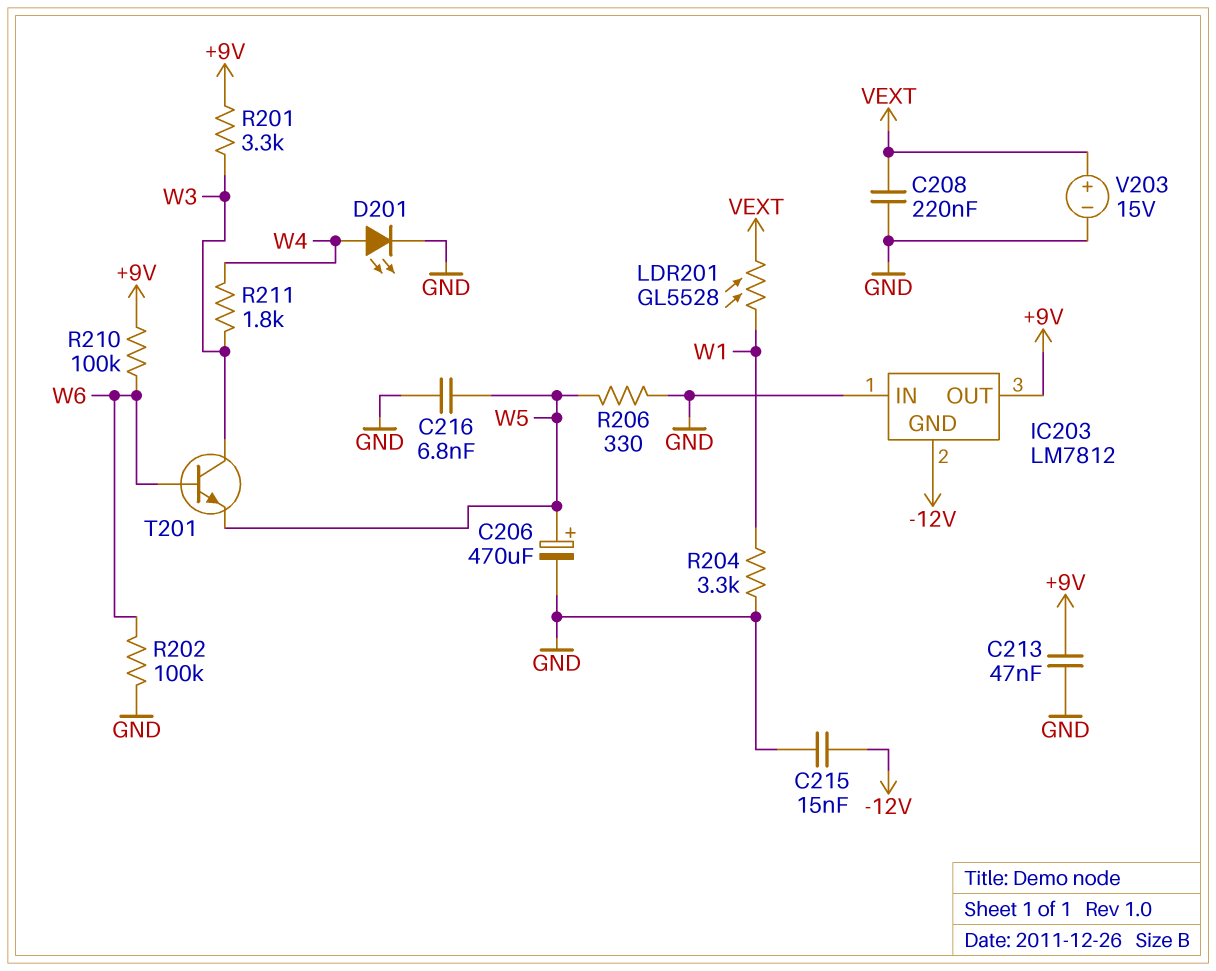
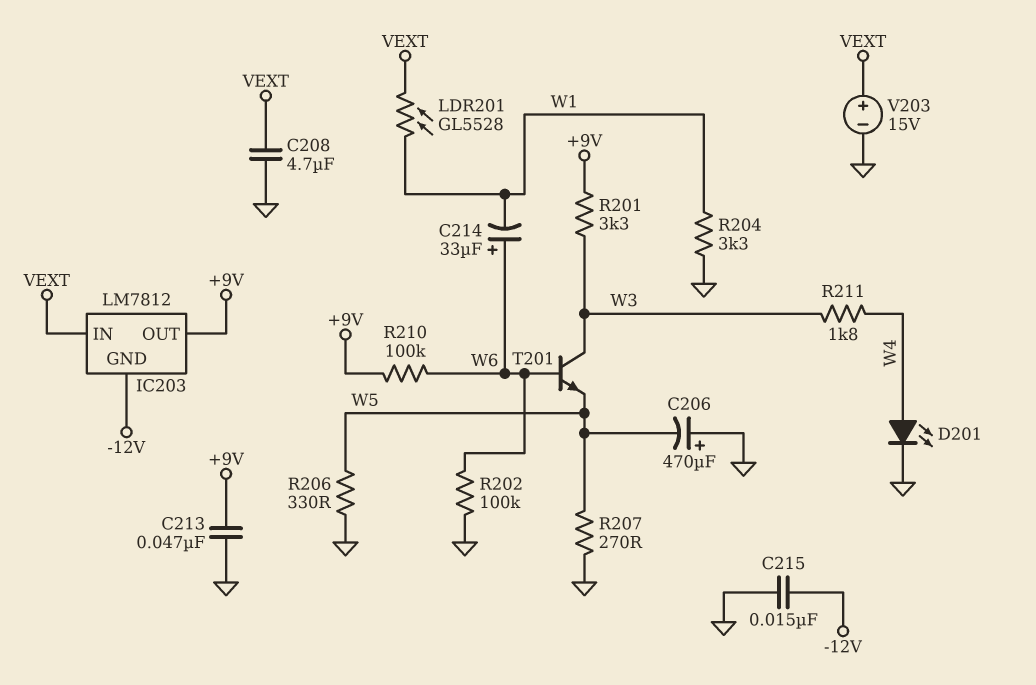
C206: 470uF (plus W5, minus GND) -> 470uF (plus GND, minus W5)
C208: 220nF (GND, VEXT) -> 4.7uF (GND, VEXT)
C214: none -> 33uF (plus W6, minus W1)
C216: 6.8nF (GND, W5) -> none
IC203 pin IN: GND -> VEXT
R207: none -> 270 (GND, W5)

